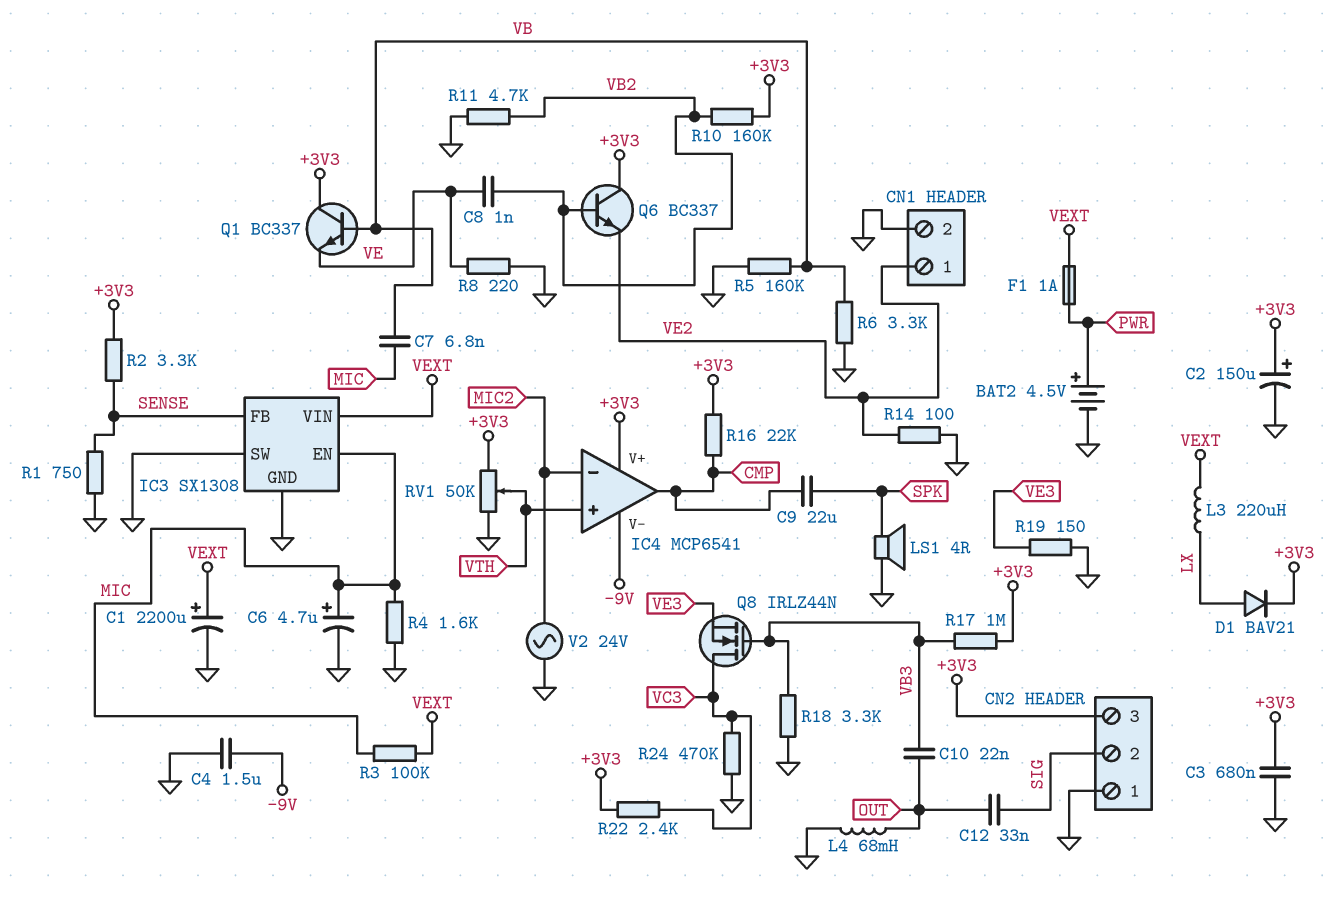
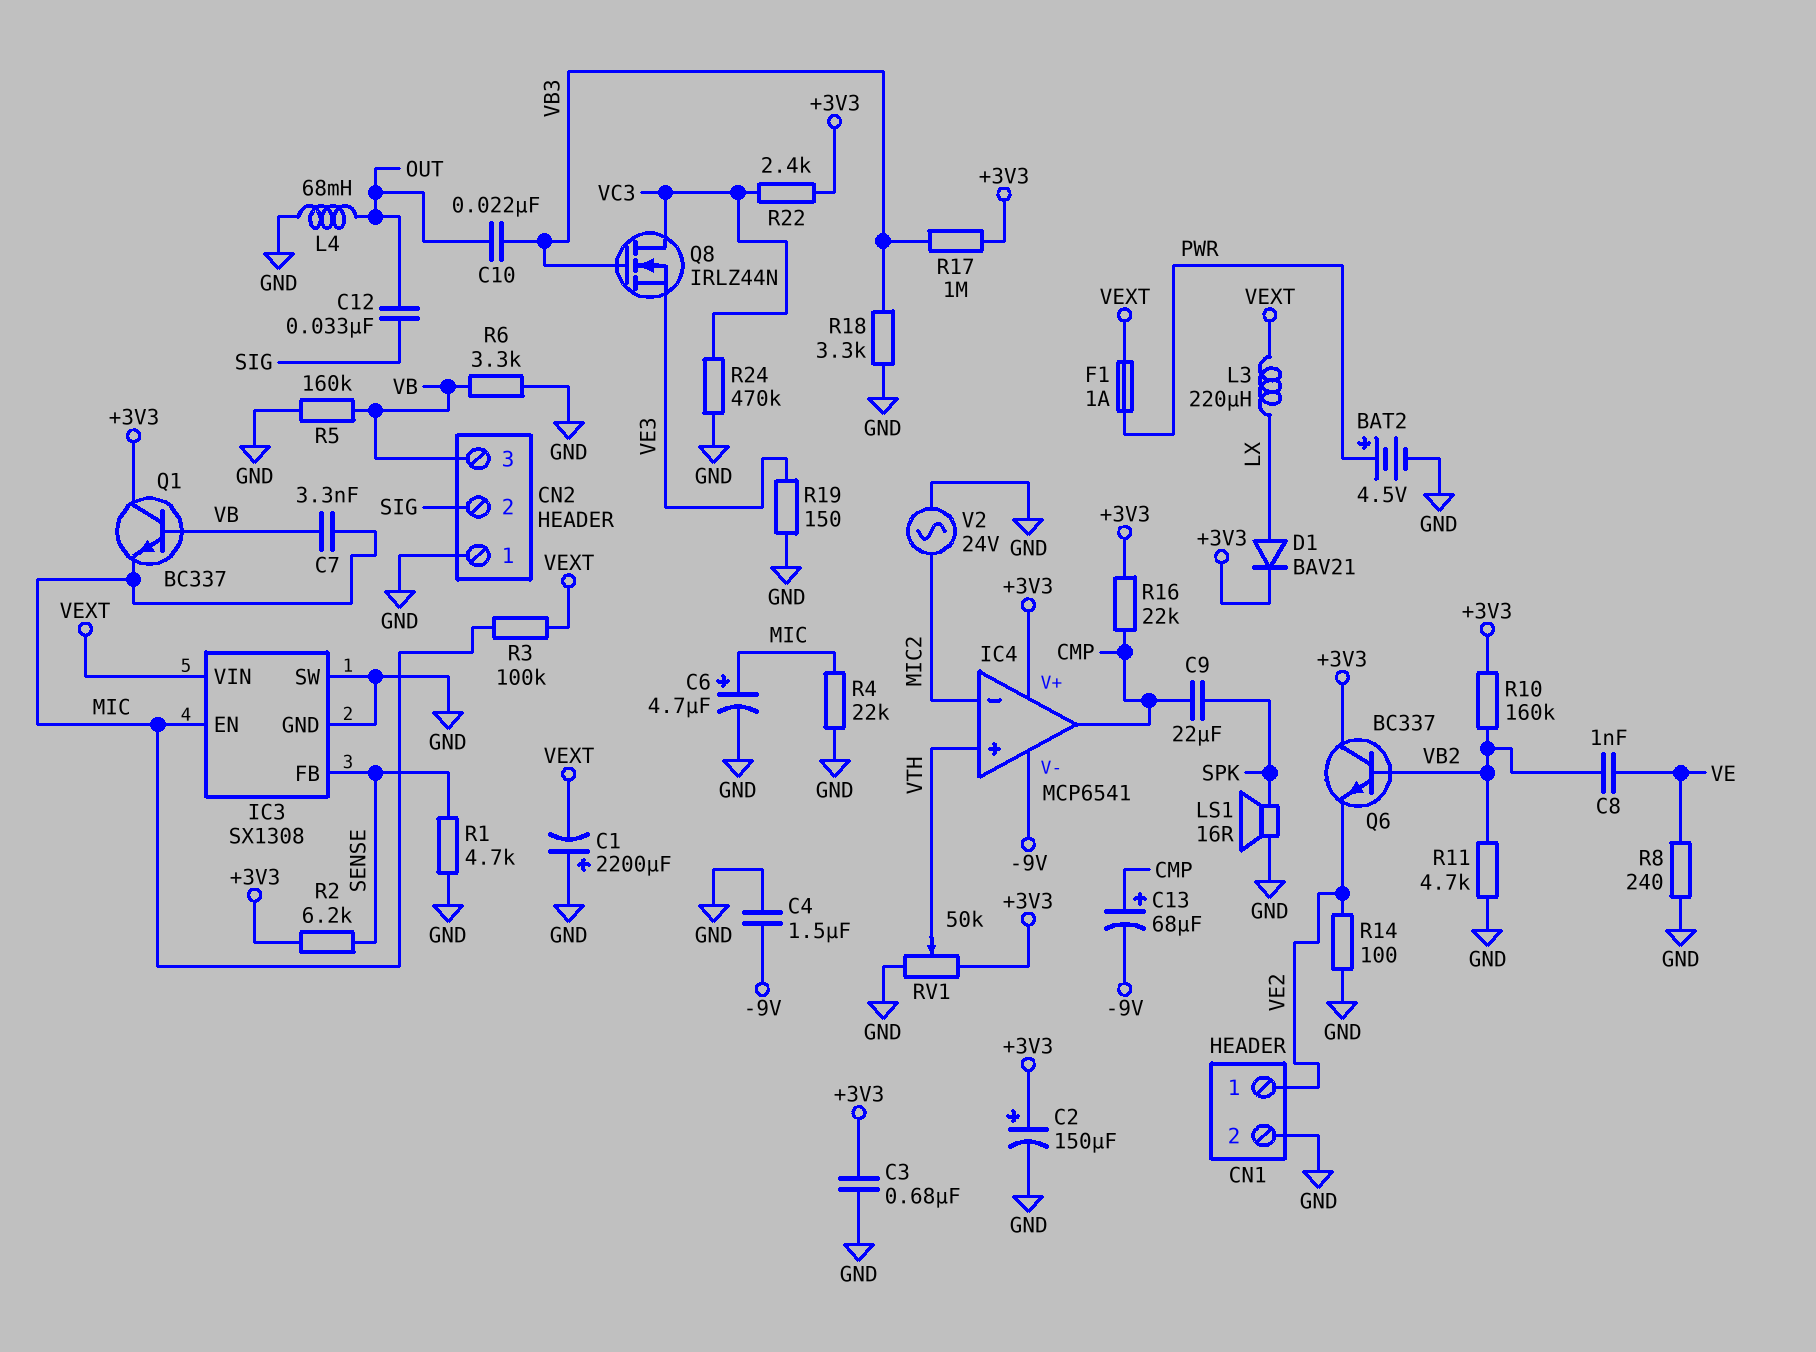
C1: 2200uF (plus VEXT, minus GND) -> 2200uF (plus GND, minus VEXT)
C7: 6.8nF (MIC, VB) -> 3.3nF (MIC, VB)
C13: none -> 68uF (plus CMP, minus -9V)
CN2 pin 3: +3V3 -> VB
LS1: speaker 4R (GND, SPK) -> speaker 16R (GND, SPK)
Q1: NPN BC337 (B VB, C +3V3, E VE) -> NPN BC337 (B VB, C +3V3, E MIC)
R1: 750 (GND, SENSE) -> 4.7k (GND, SENSE)
R2: 3.3k (+3V3, SENSE) -> 6.2k (+3V3, SENSE)
R4: 1.6k (GND, MIC) -> 22k (GND, MIC)
R8: 220 (GND, VE) -> 240 (GND, VE)

